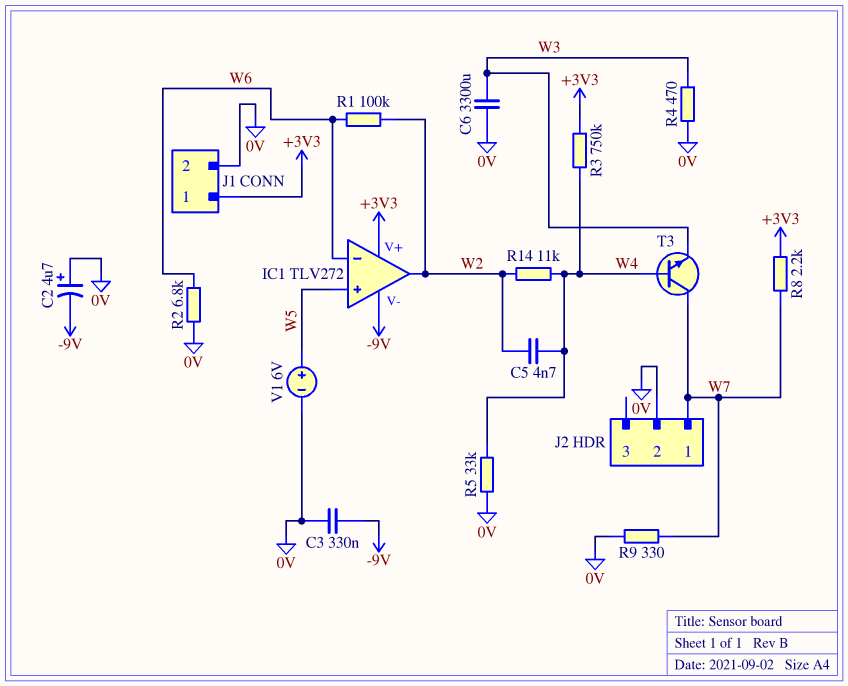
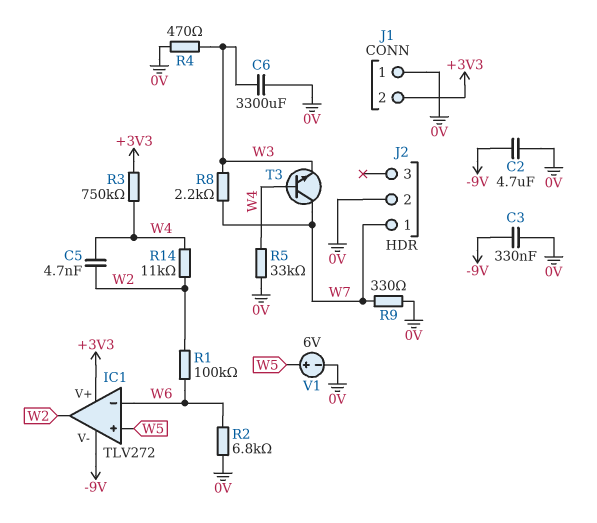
C2: 4.7uF (plus 0V, minus -9V) -> 4.7uF (-9V, 0V)
J1 pin 1: +3V3 -> 0V
J1 pin 2: 0V -> +3V3
R8: 2.2k (+3V3, W7) -> 2.2k (W3, W7)

